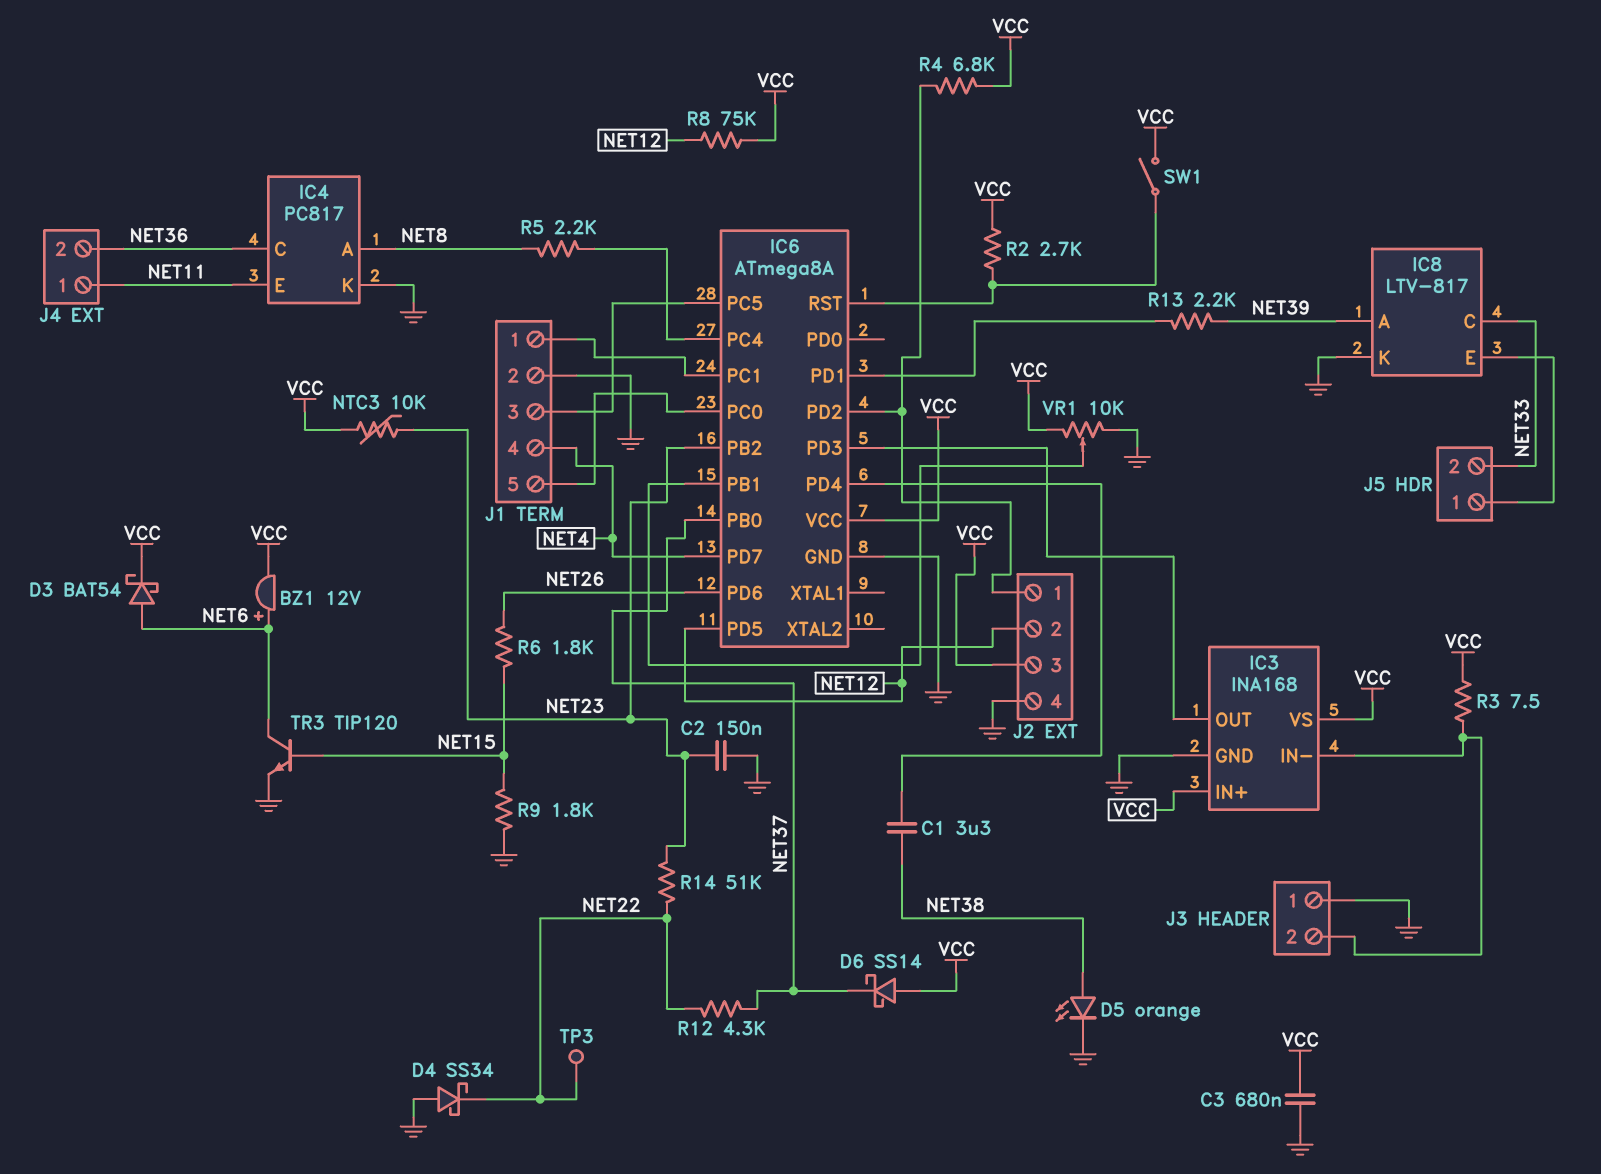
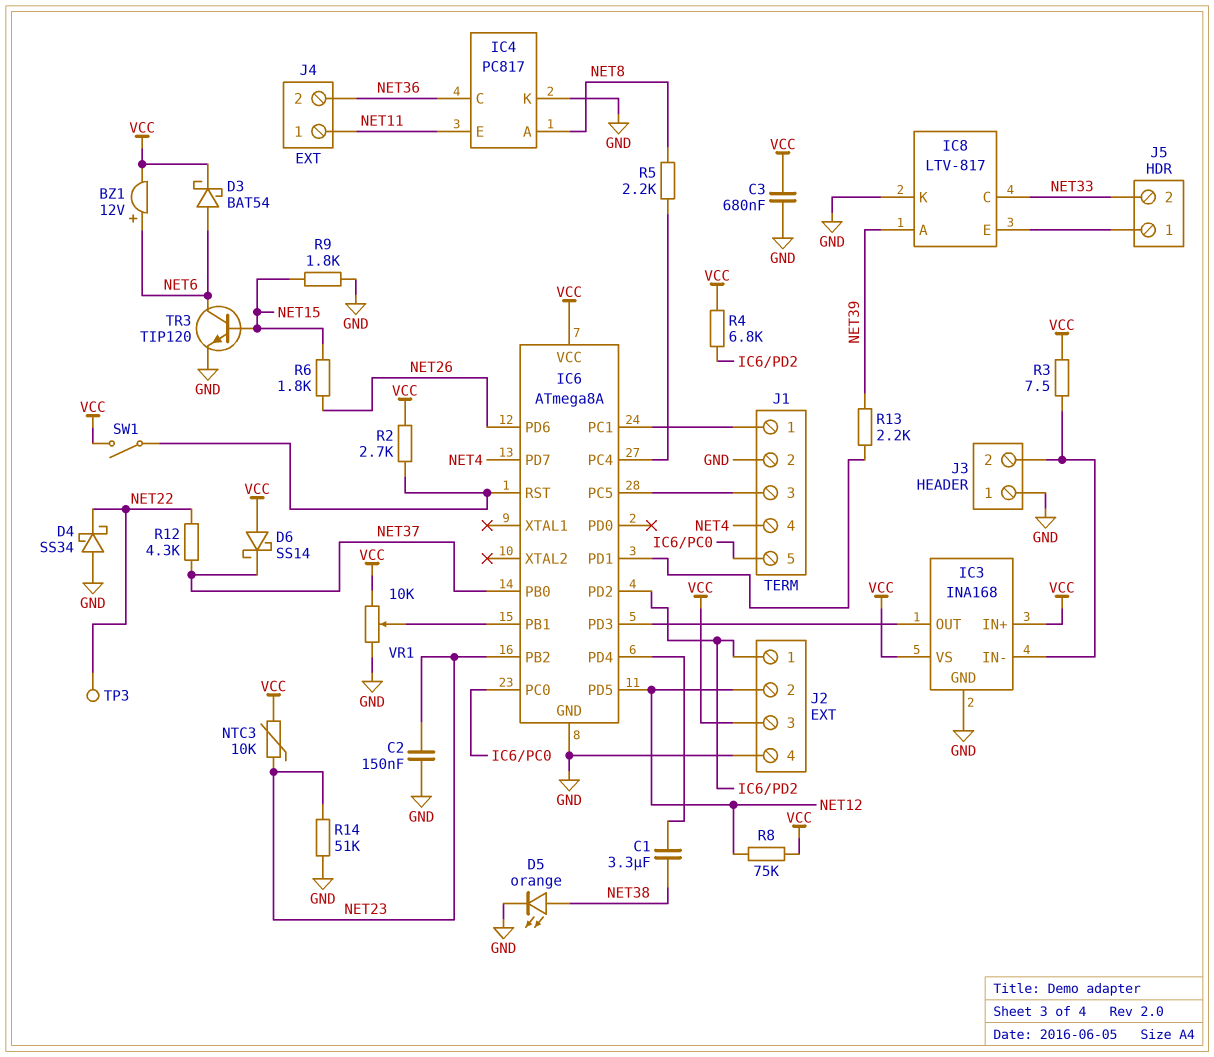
R14: 51k (NET22, NET23) -> 51k (GND, NET23)

